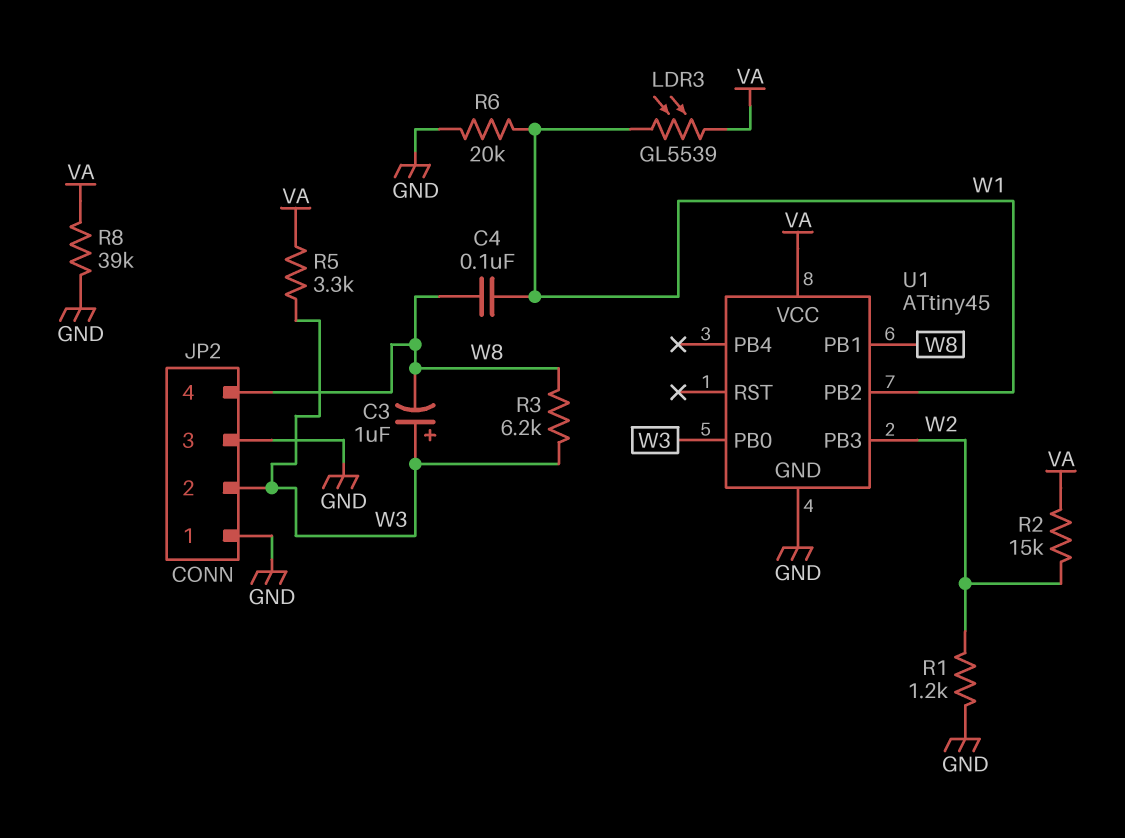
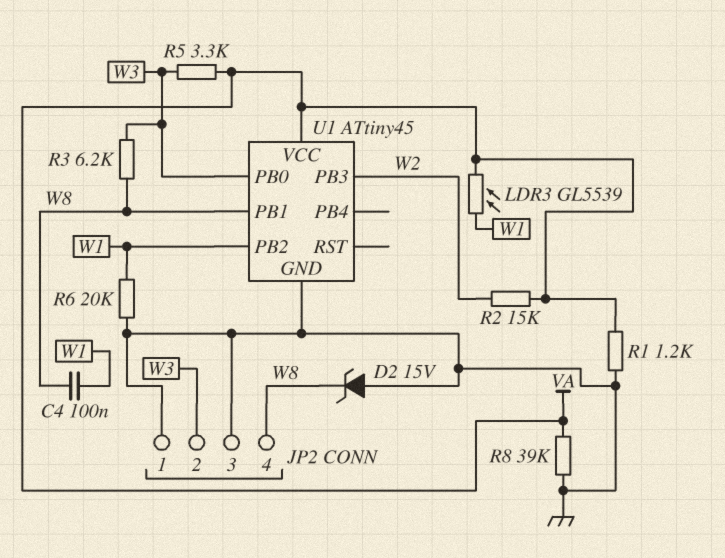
C3: 1uF (plus W3, minus W8) -> none
D2: none -> zener 15V (A GND, K W8)
R1: 1.2k (GND, W2) -> 1.2k (GND, VA)

